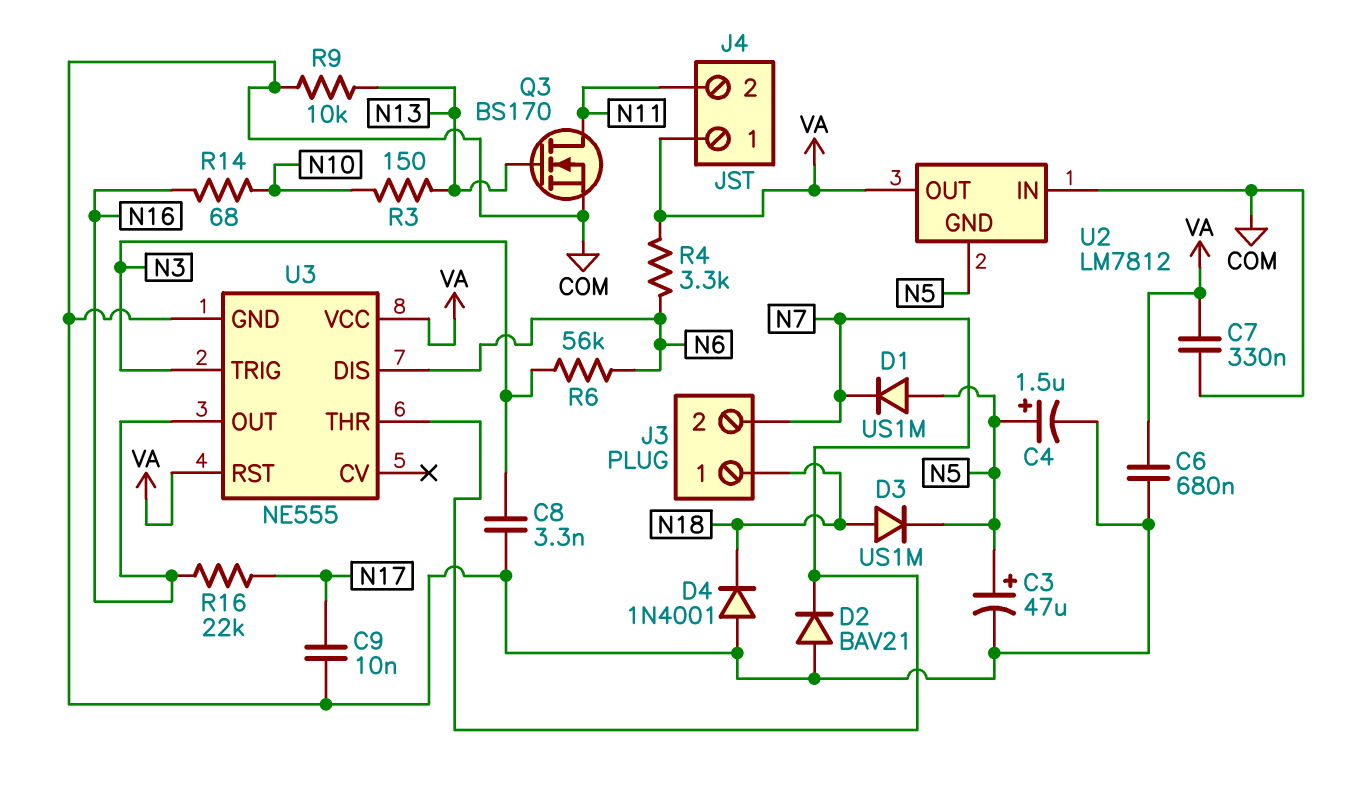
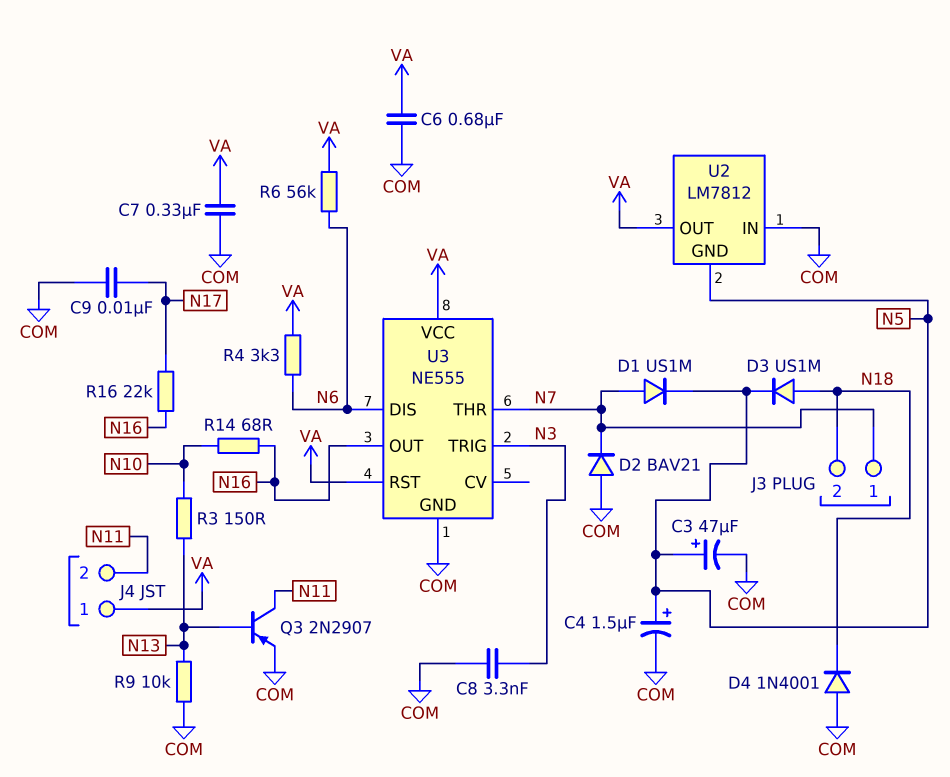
D1: diode US1M (A N5, K N7) -> diode US1M (A N7, K N5)
J3 pin 1: N18 -> N7
J3 pin 2: N7 -> N18
Q3: NMOS BS170 (G N13, D N11, S COM) -> PNP 2N2907 (B N13, C N11, E COM)
R6: 56k (N3, N6) -> 56k (N6, VA)

